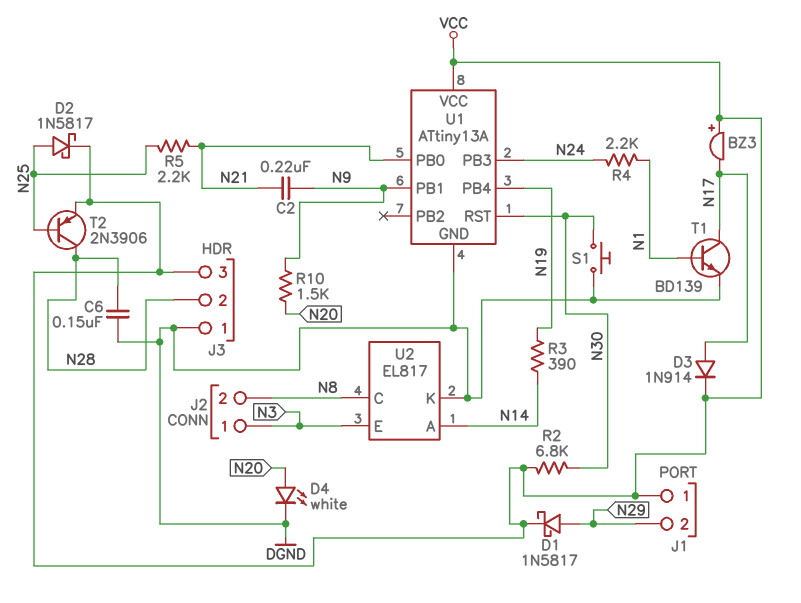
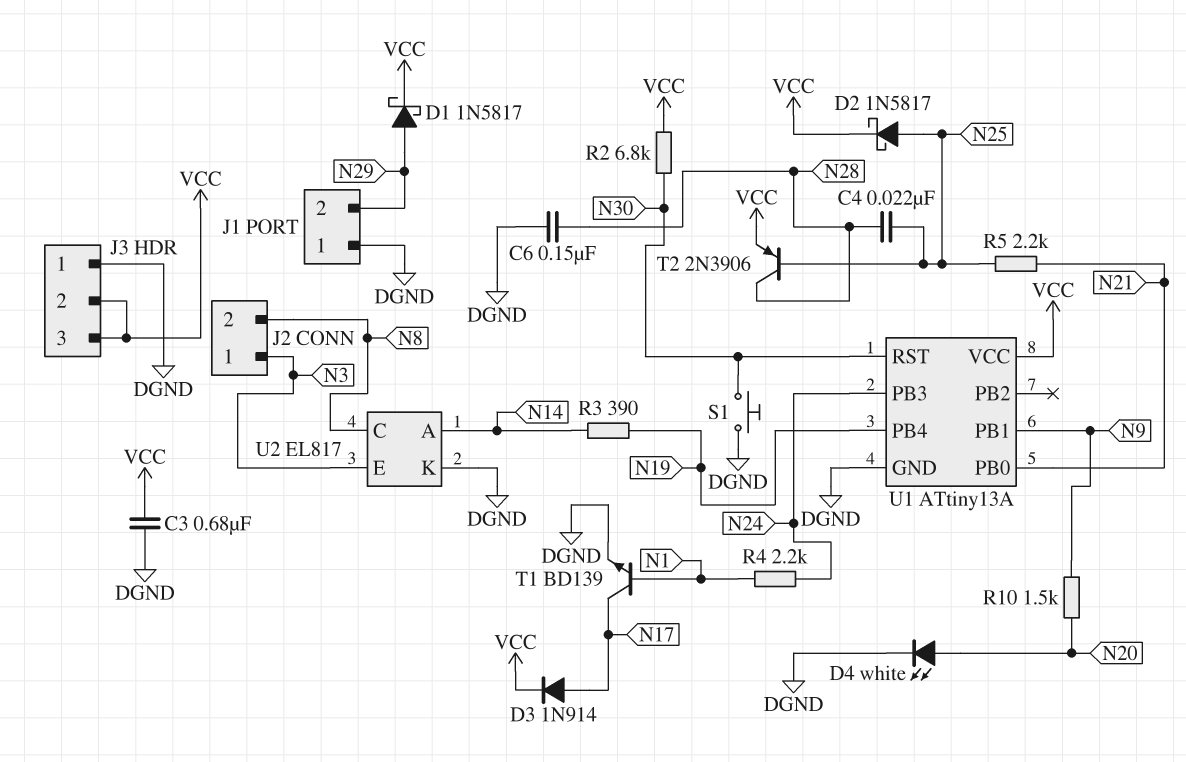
BZ3: buzzer (plus VCC, minus N17) -> none
C2: 220nF (N9, N21) -> none
C3: none -> 680nF (DGND, VCC)
C4: none -> 22nF (N25, N28)
J1 pin 1: VCC -> DGND
J3 pin 2: N28 -> VCC

